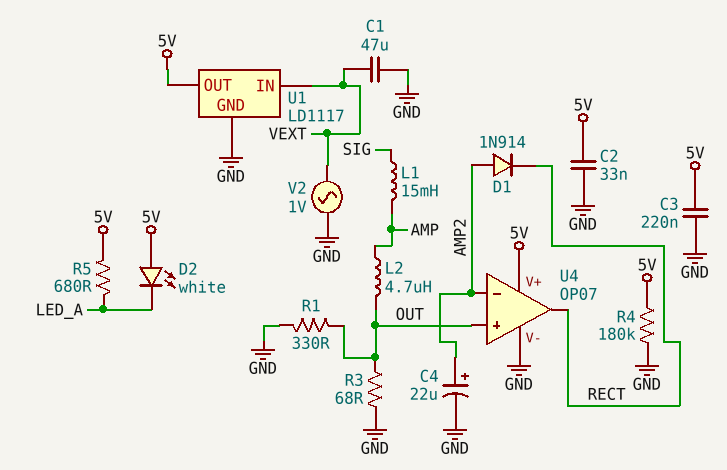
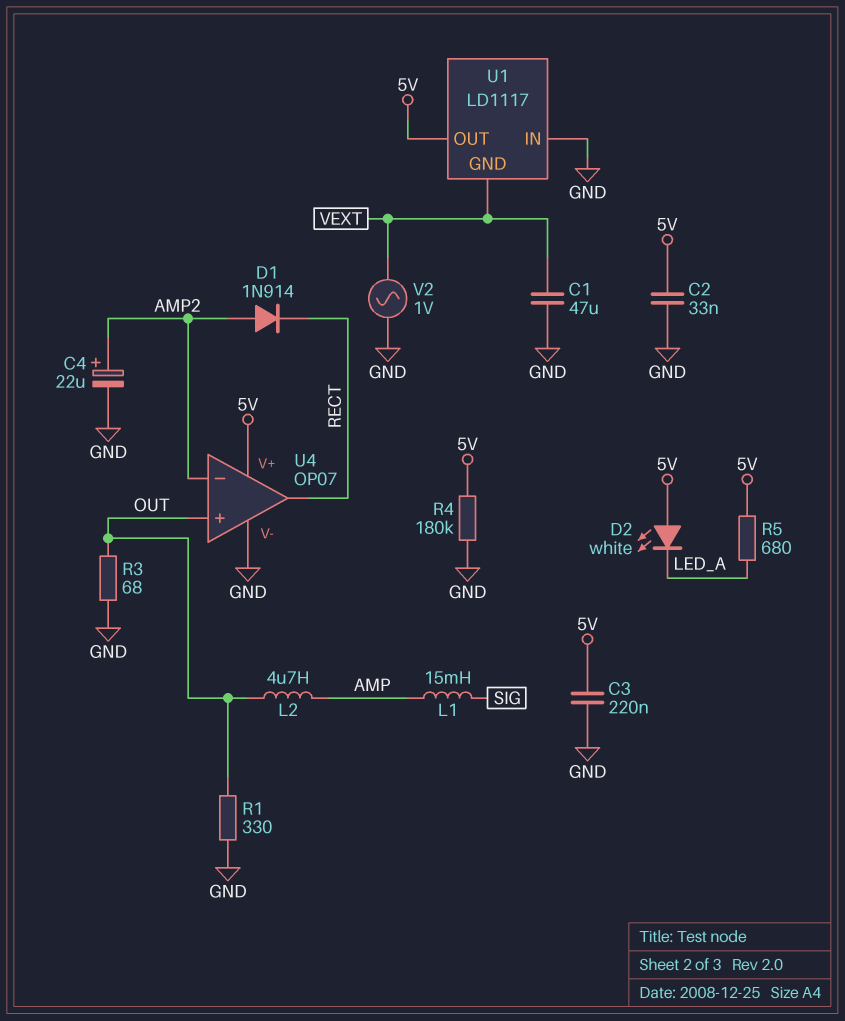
U1 pin GND: GND -> VEXT
U1 pin IN: VEXT -> GND

